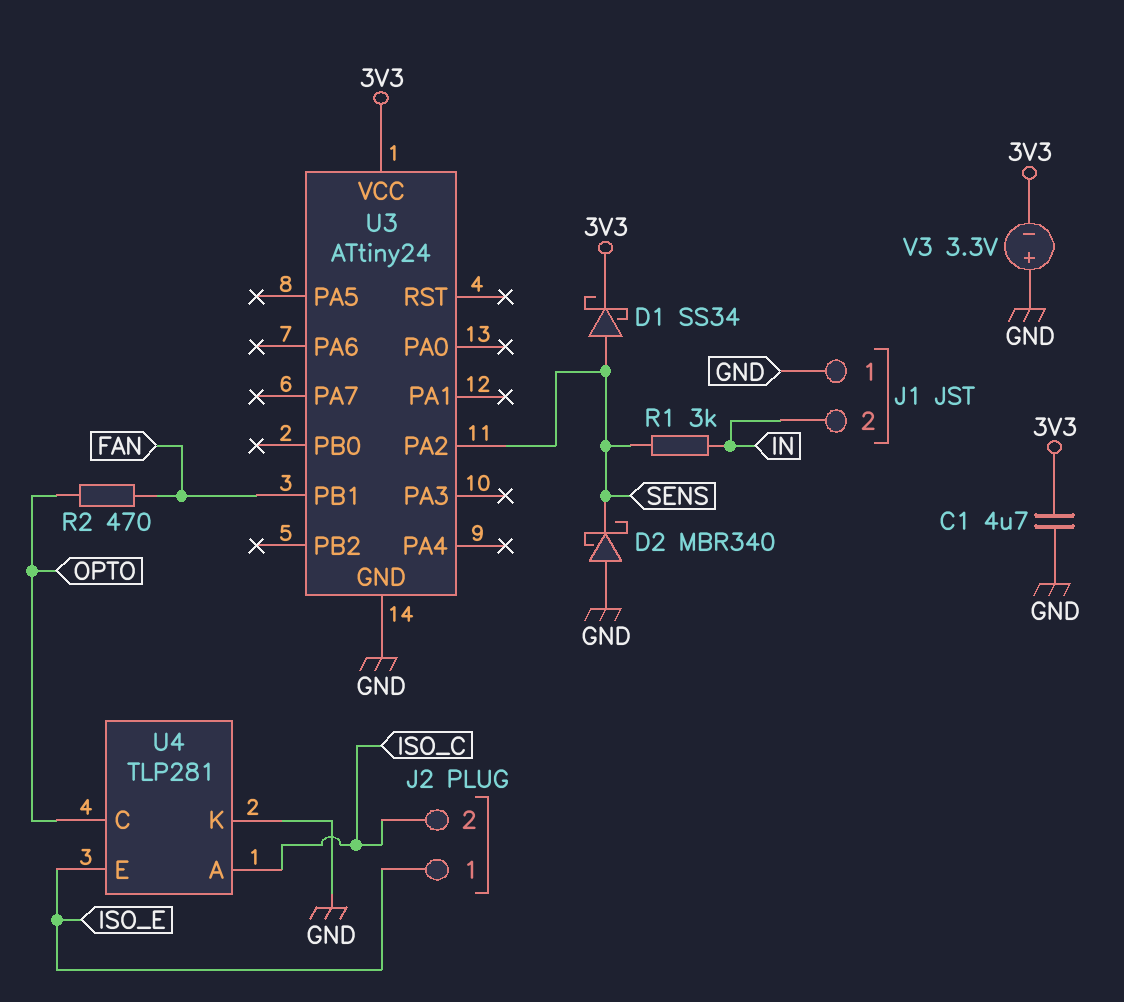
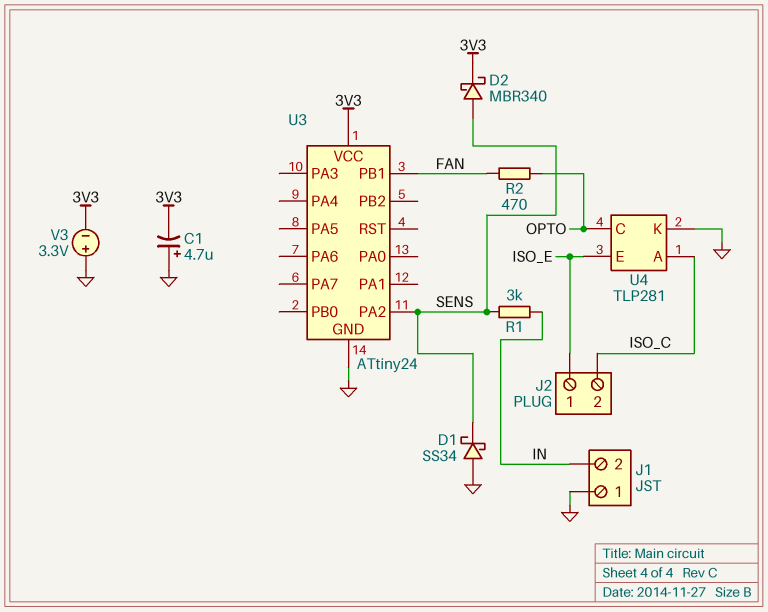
C1: 4.7uF (3V3, GND) -> 4.7uF (plus GND, minus 3V3)
D1: schottky SS34 (A SENS, K 3V3) -> schottky SS34 (A GND, K SENS)
D2: schottky MBR340 (A GND, K SENS) -> schottky MBR340 (A SENS, K 3V3)

